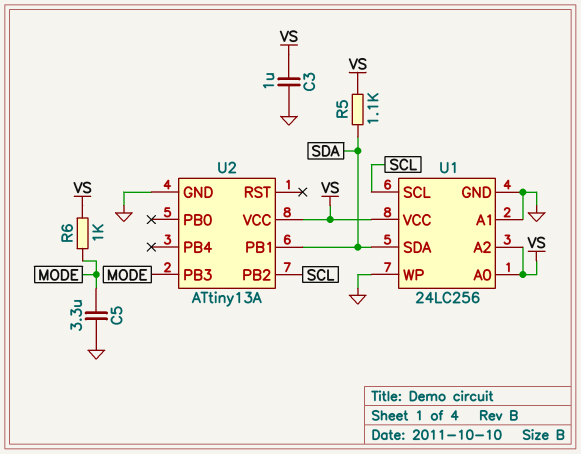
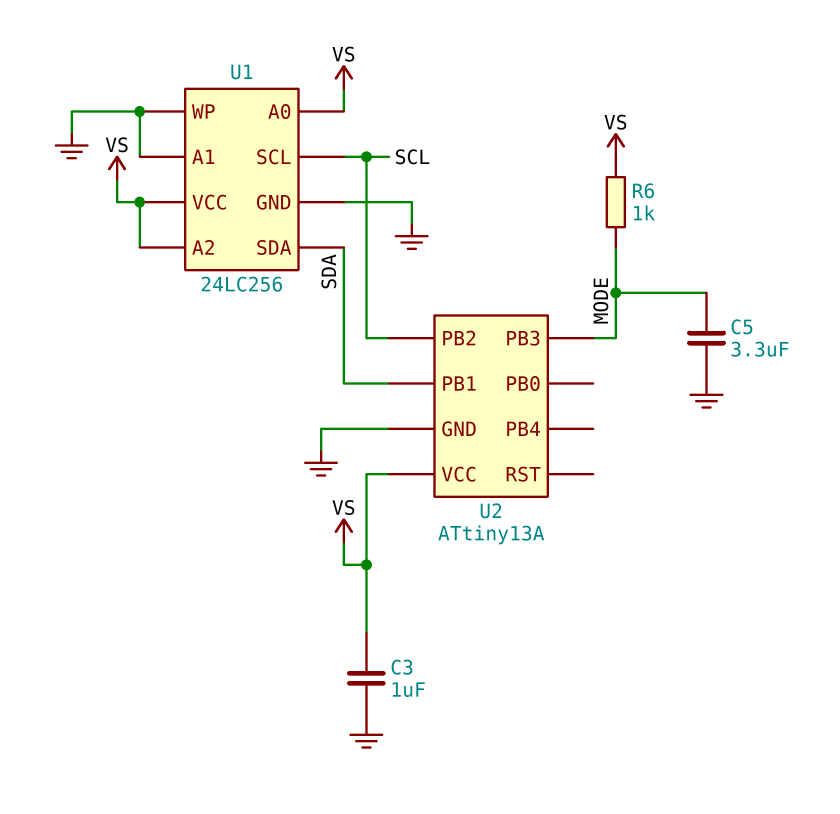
R5: 1.1k (SDA, VS) -> none

